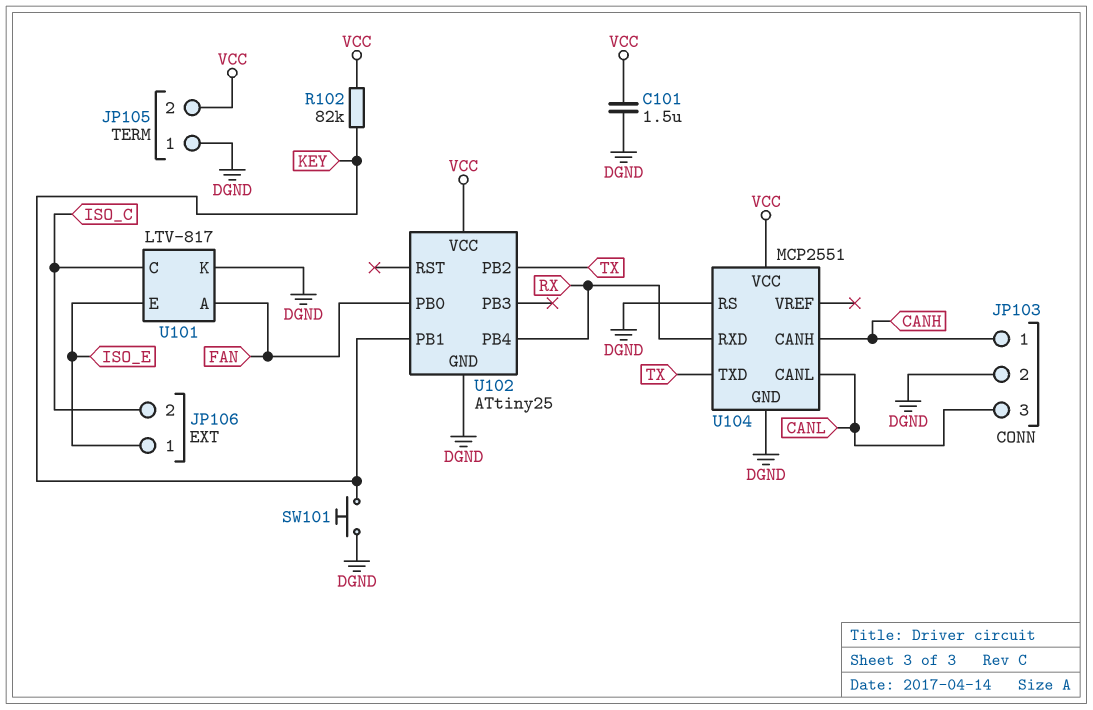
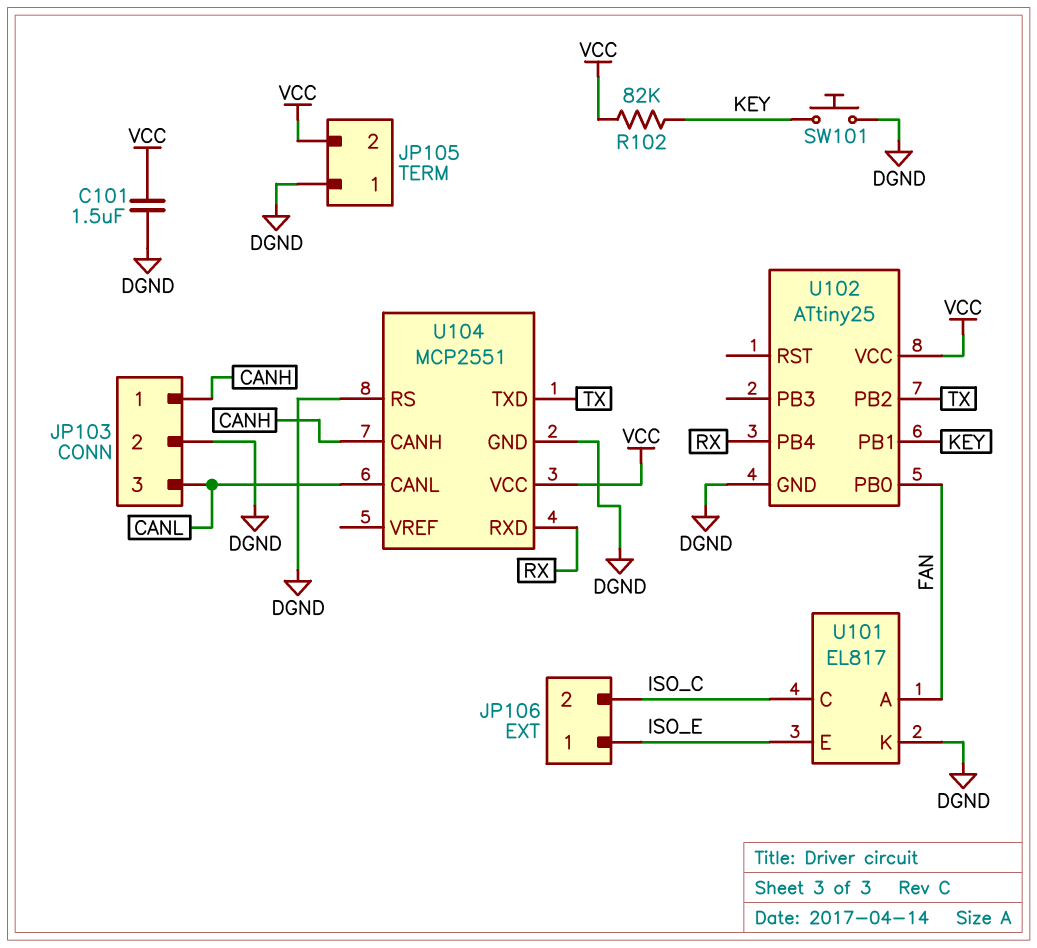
U101: LTV-817 -> EL817

